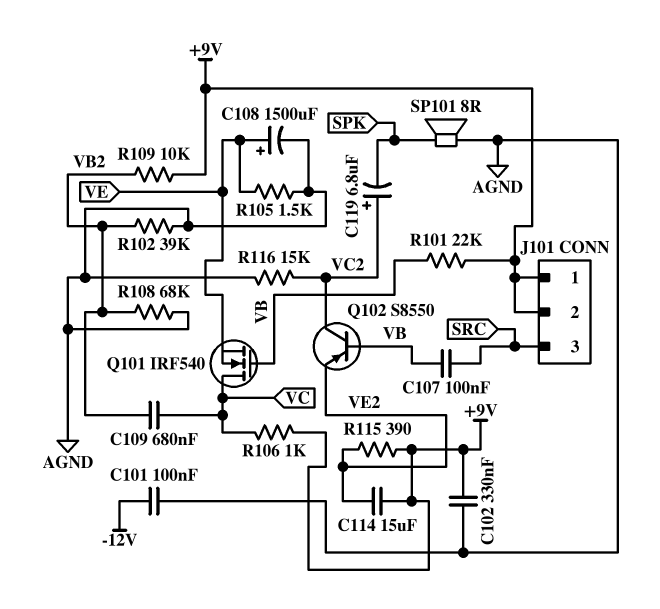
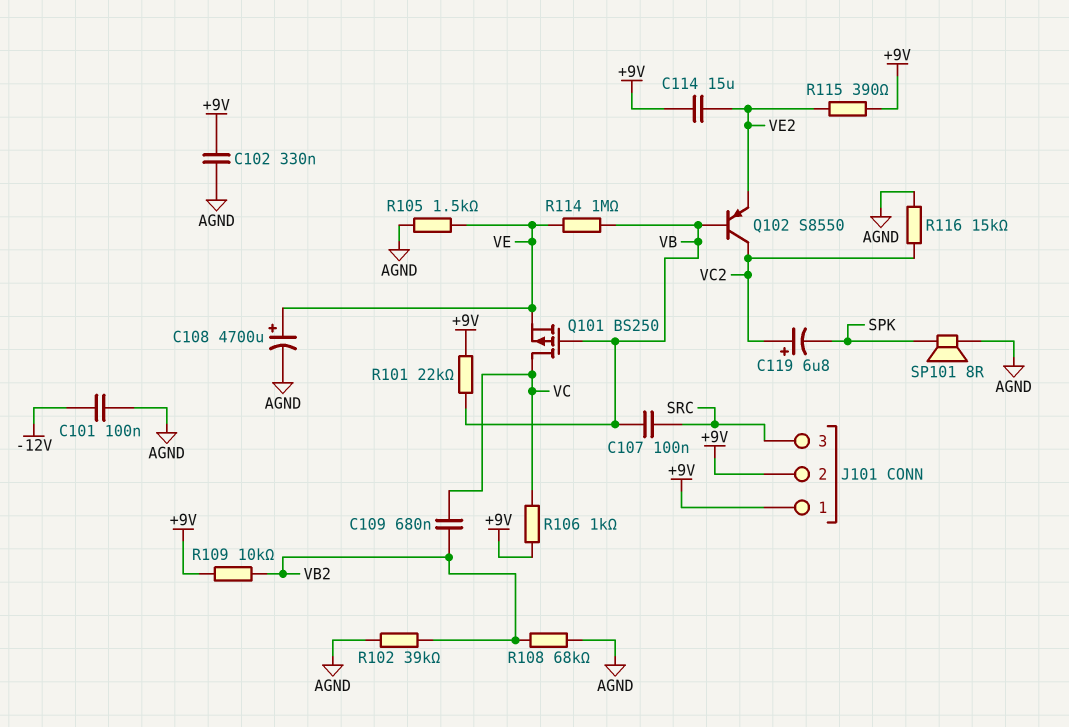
C108: 1500uF (plus VE, minus AGND) -> 4700uF (plus VE, minus AGND)
Q101: NMOS IRF540 (G VB, D VC, S VE) -> PMOS BS250 (G VB, D VC, S VE)
R114: none -> 1M (VB, VE)

